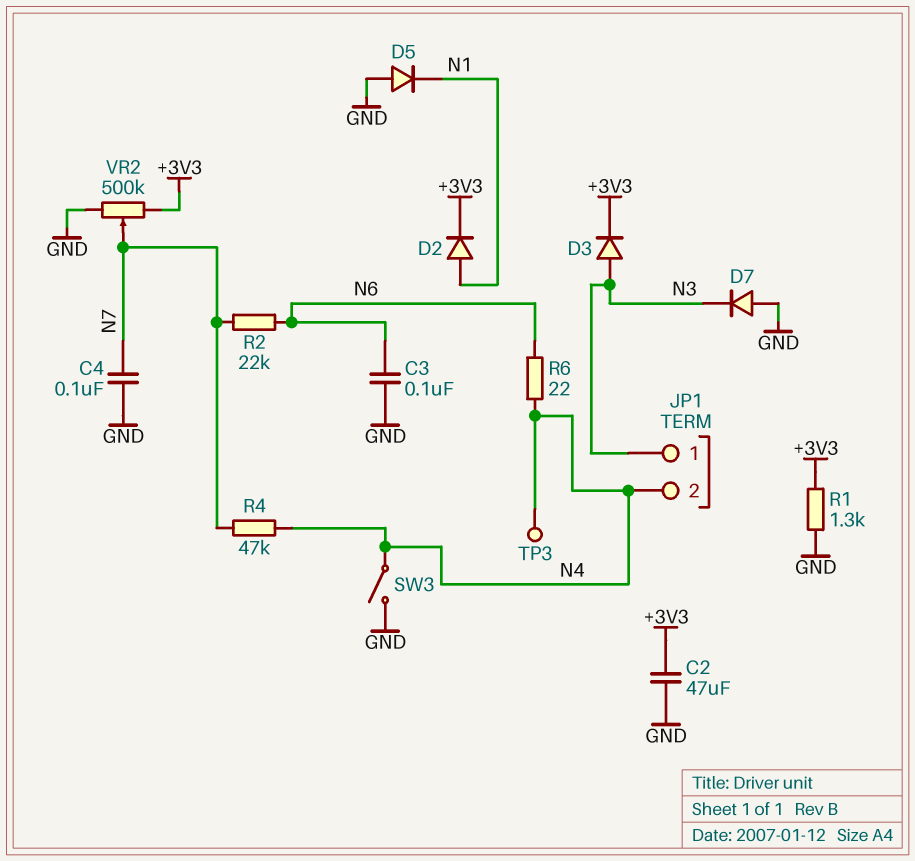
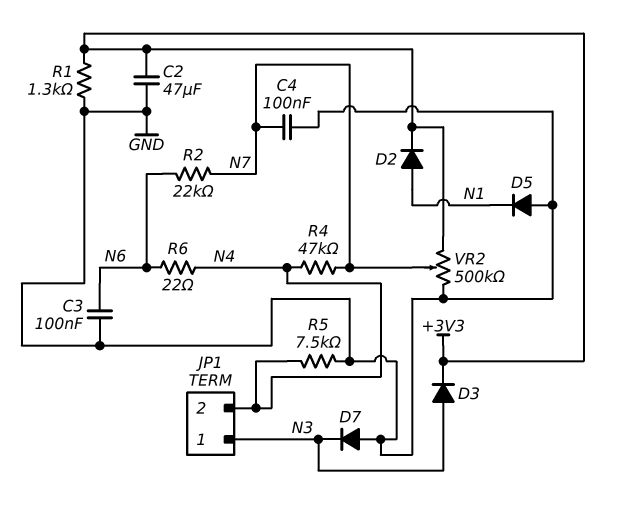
R5: none -> 7.5k (GND, N4)
SW3: switch (GND, N4) -> none
TP3: test point (N4) -> none

